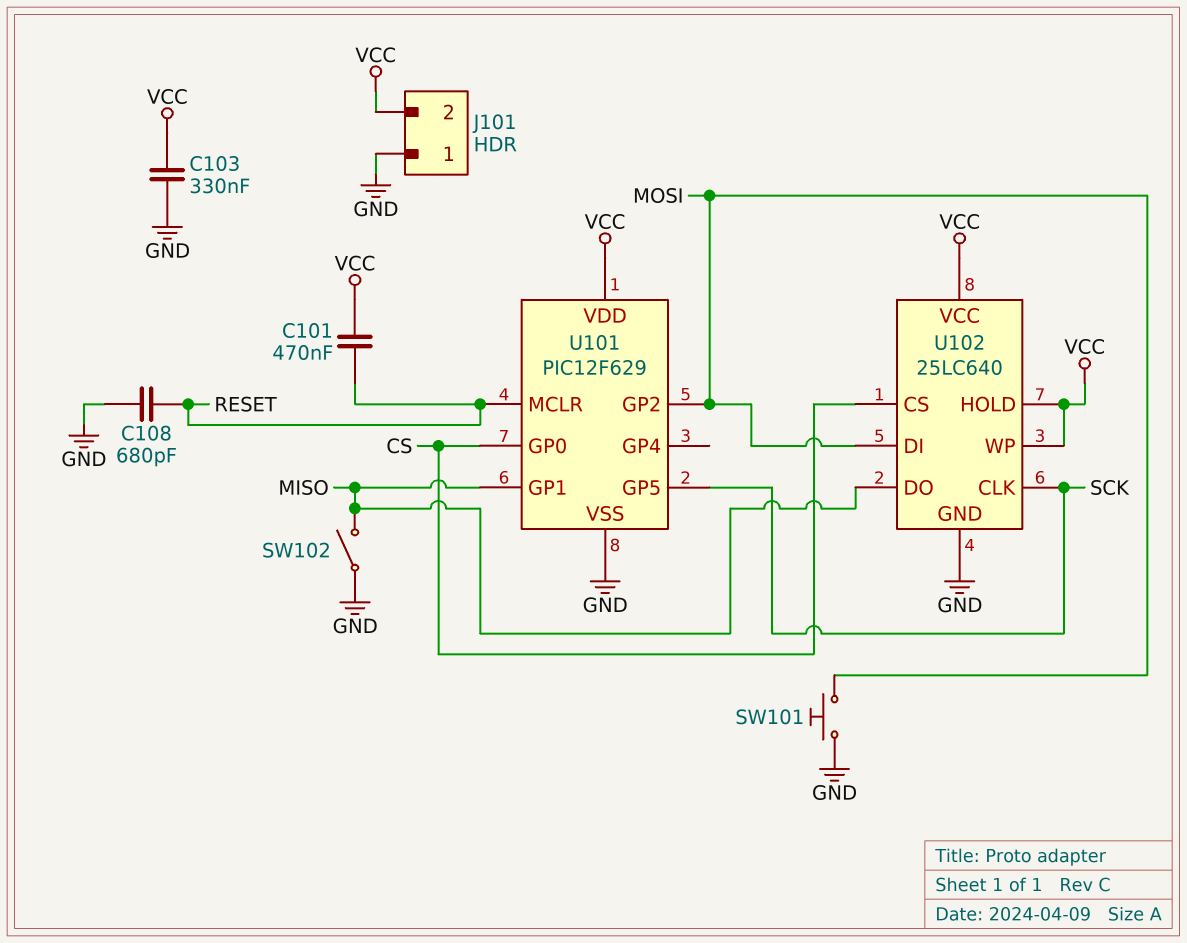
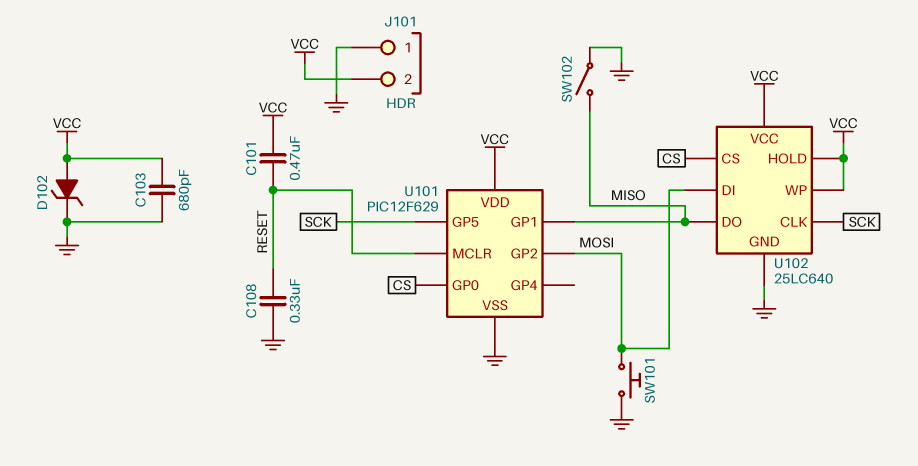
C103: 330nF (GND, VCC) -> 680pF (GND, VCC)
C108: 680pF (GND, RESET) -> 330nF (GND, RESET)
D102: none -> zener (A VCC, K GND)

